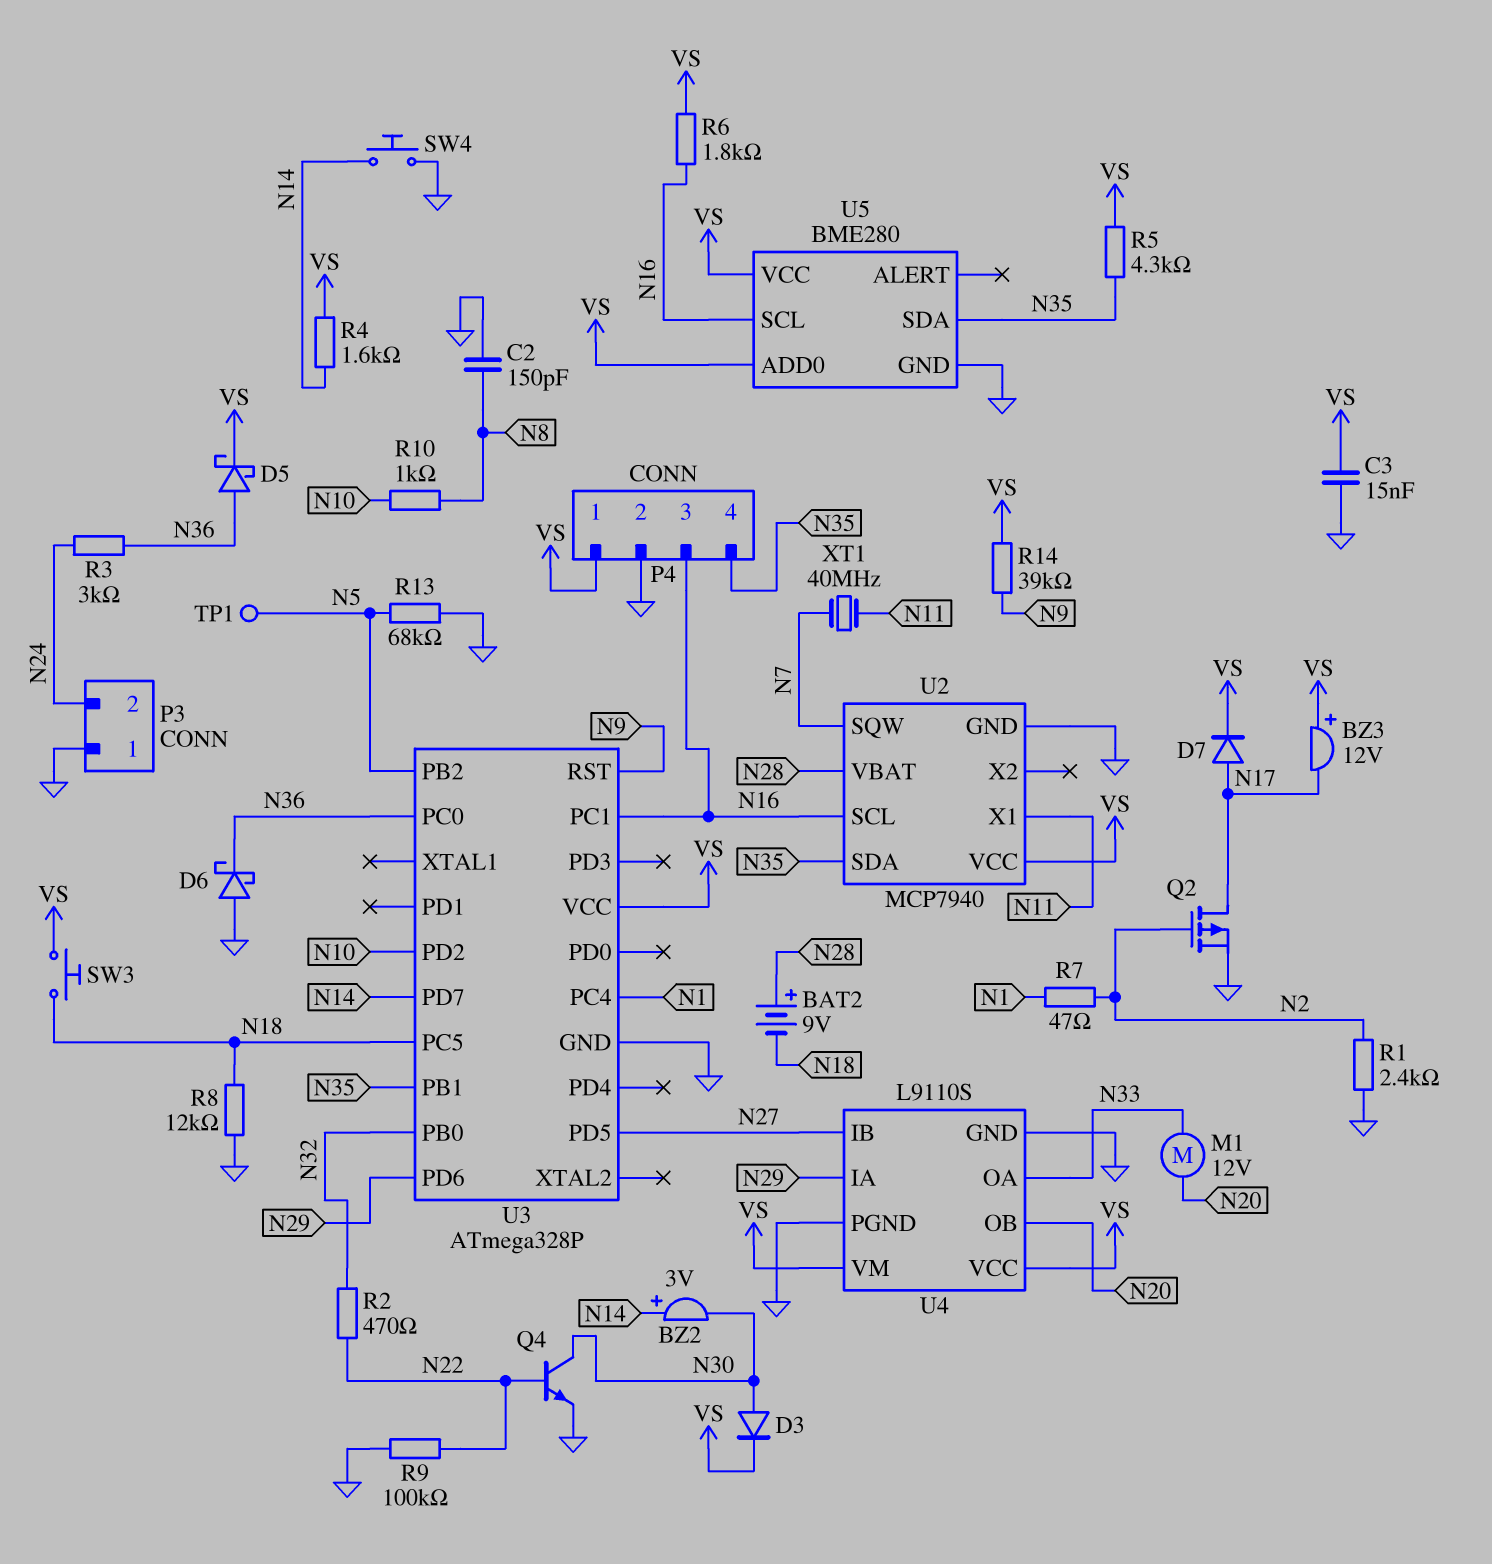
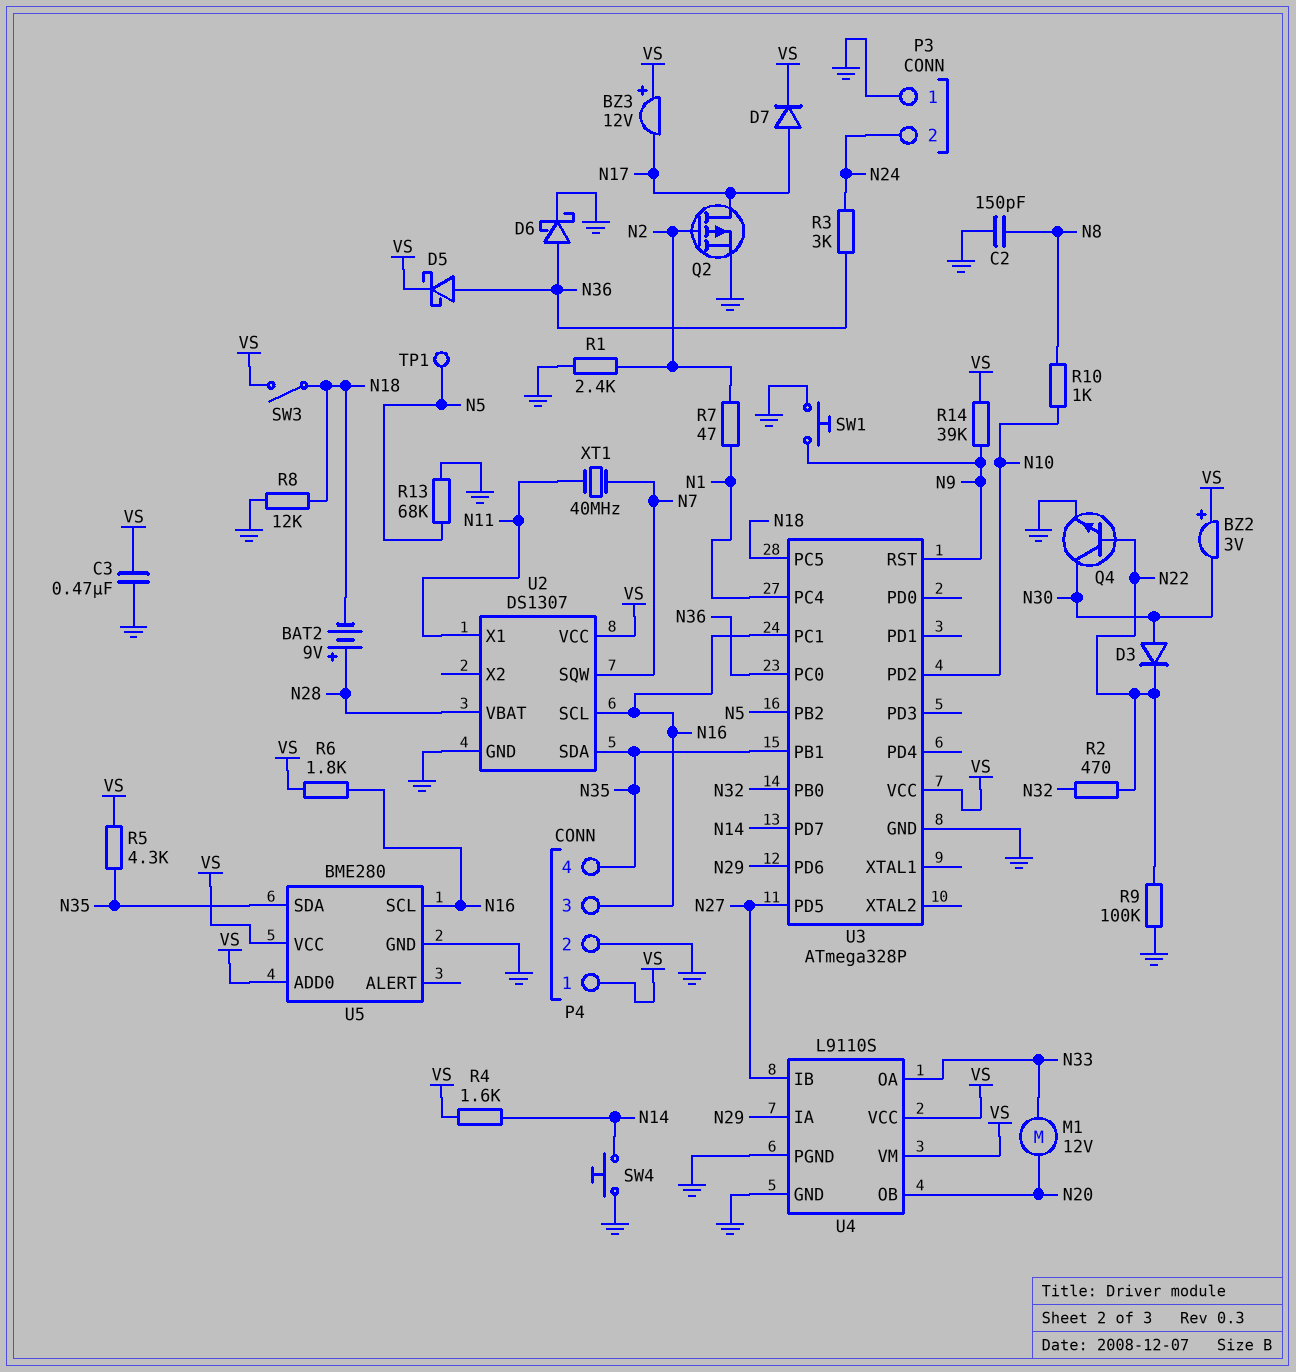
BZ2: buzzer 3V (plus N14, minus N30) -> buzzer 3V (plus VS, minus N30)
C3: 15nF (GND, VS) -> 470nF (GND, VS)
D3: diode (A N30, K VS) -> diode (A N30, K N22)
D6: schottky (A GND, K N36) -> schottky (A N36, K GND)
SW1: none -> button (GND, N9)
SW3: button (N18, VS) -> switch (N18, VS)
U2: MCP7940 -> DS1307

